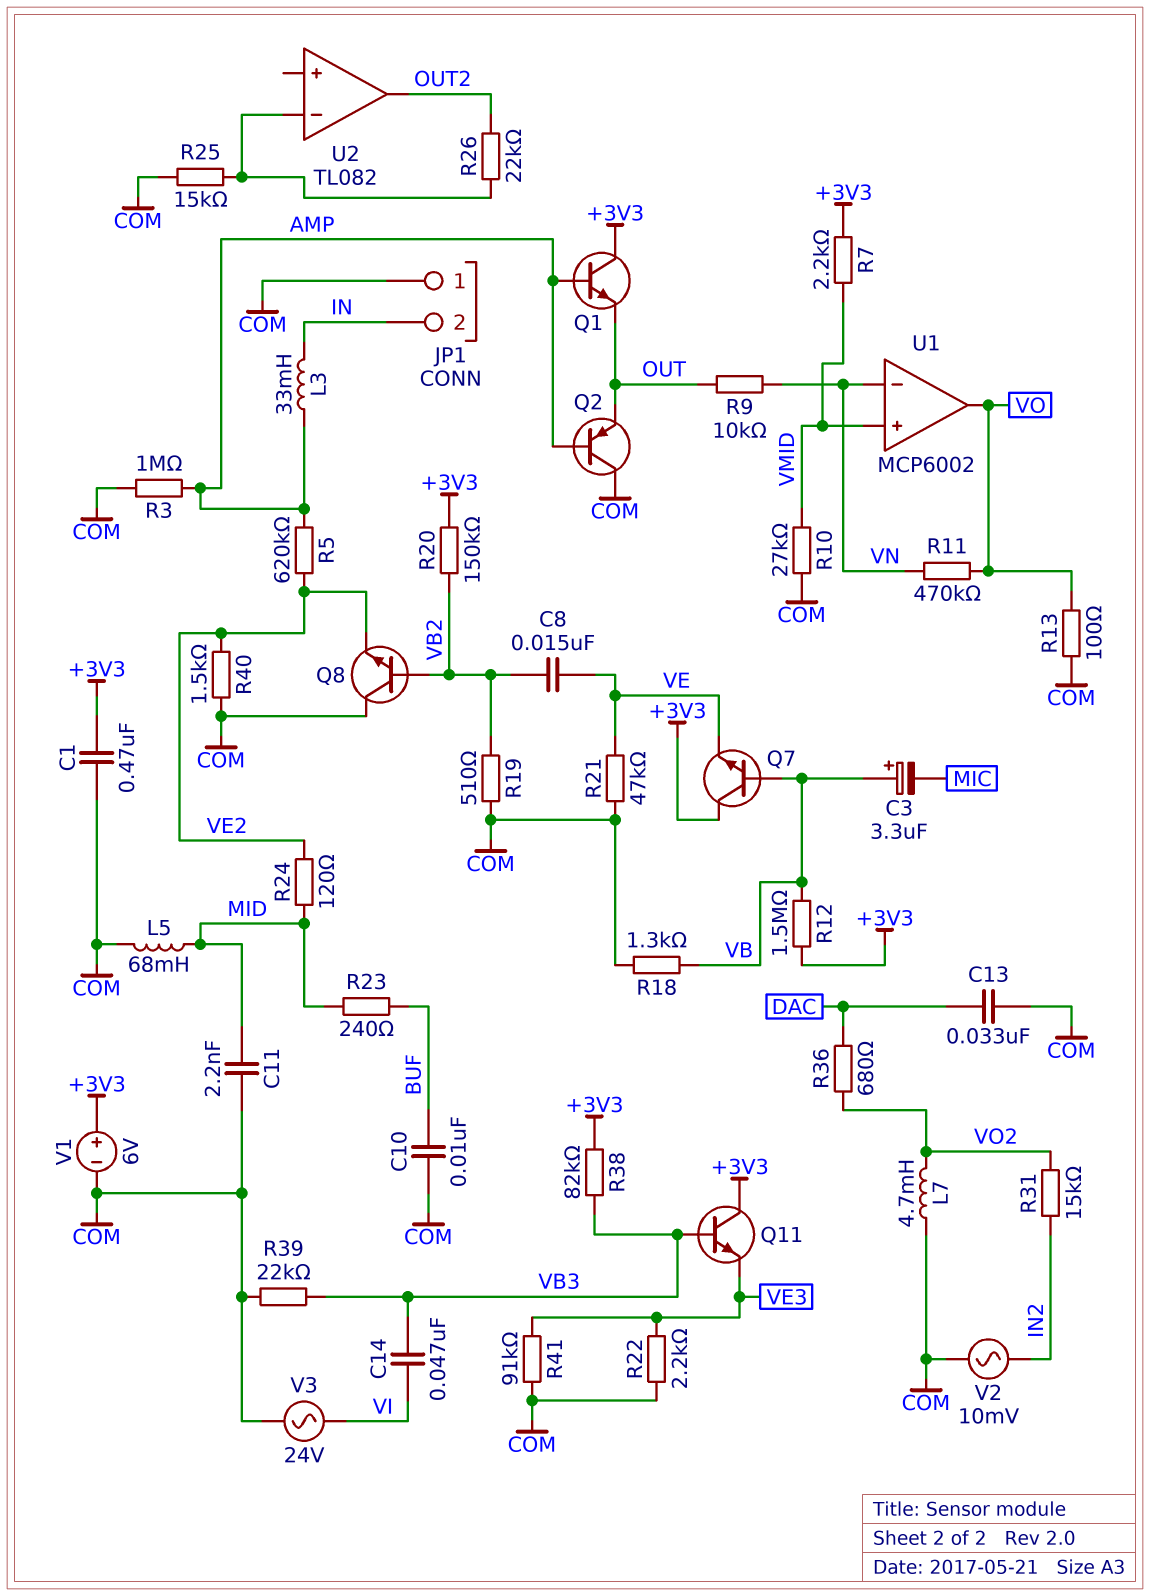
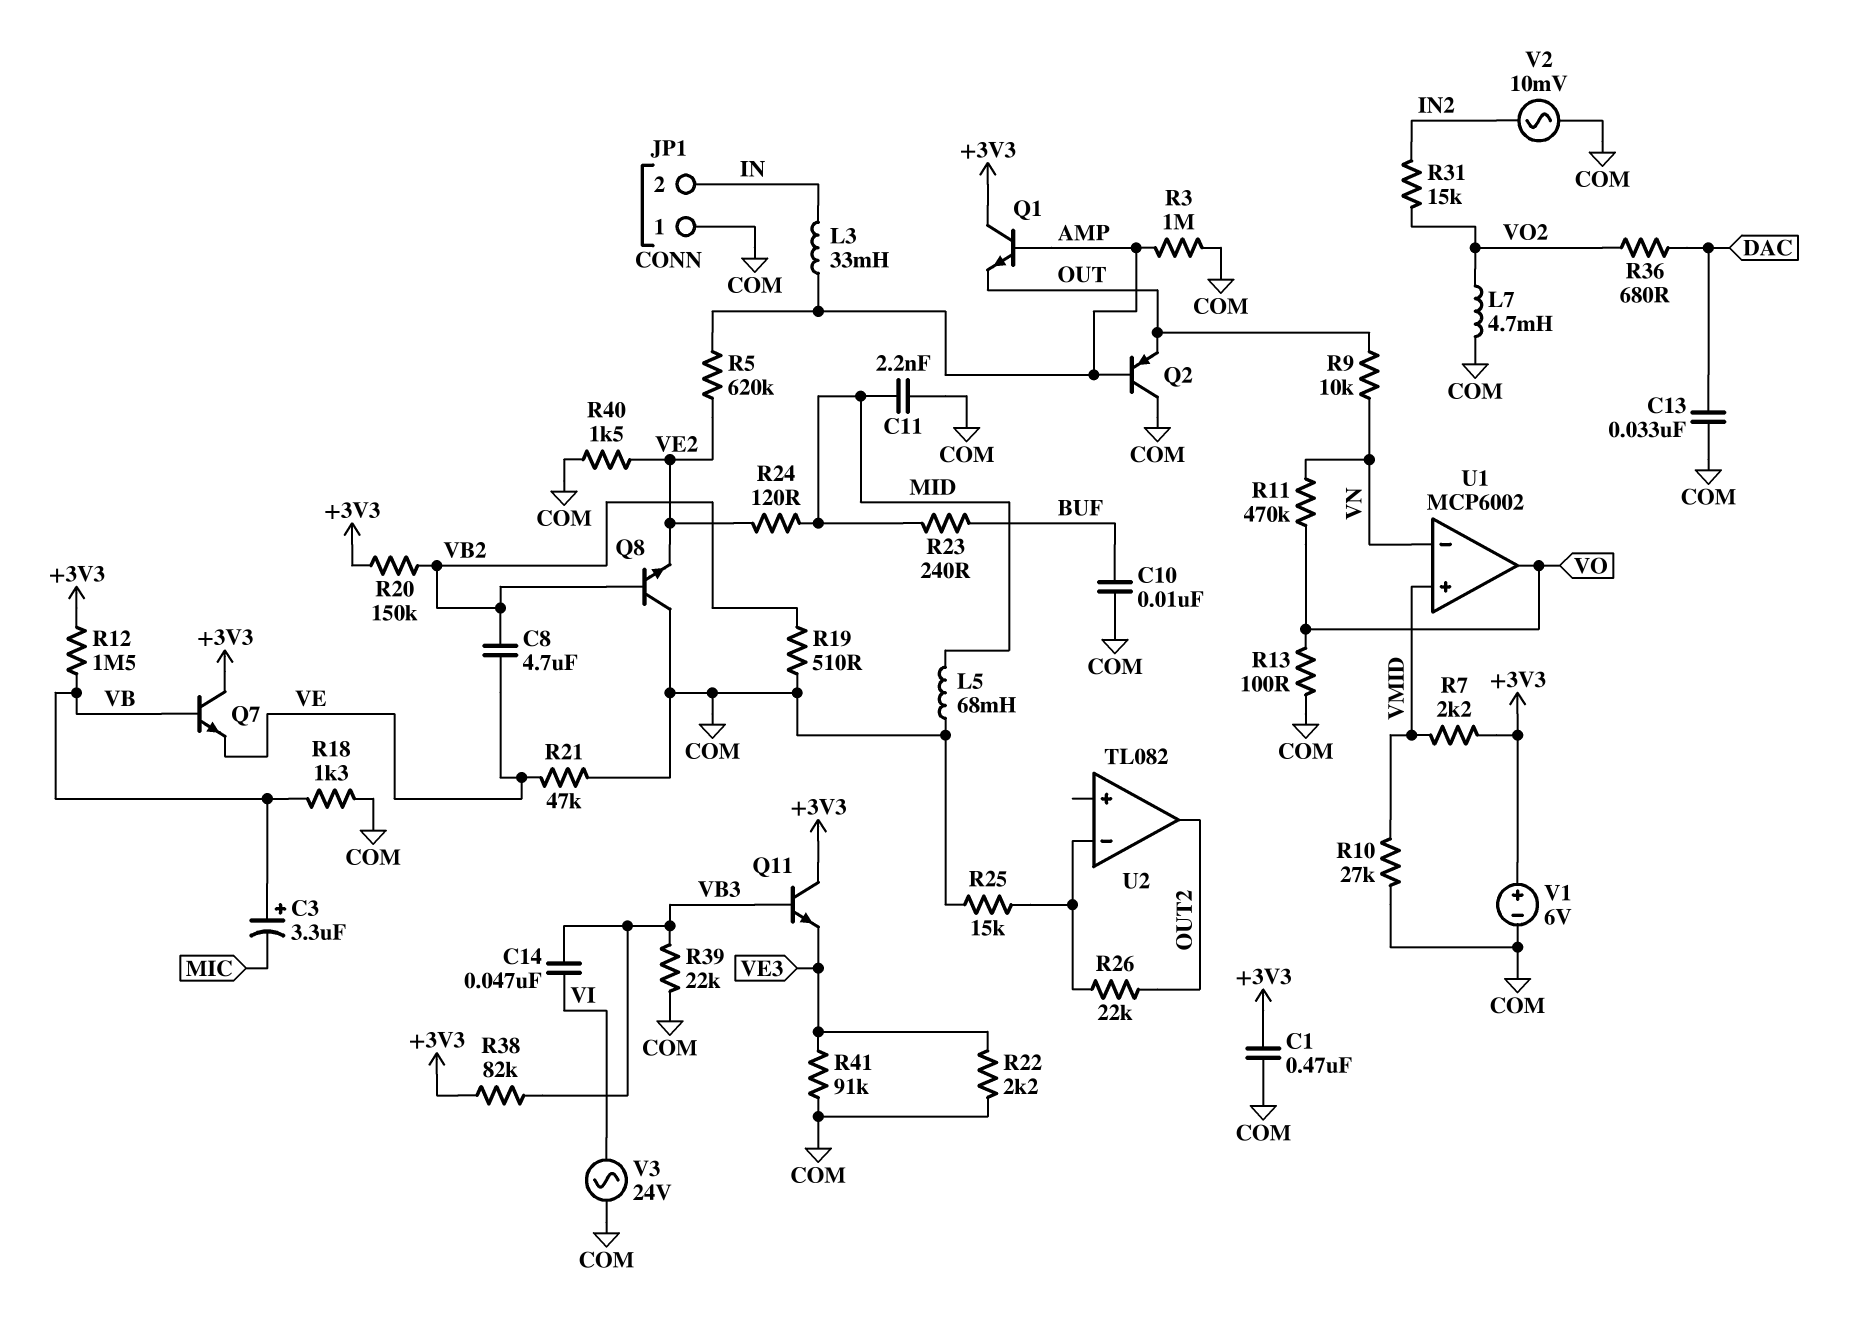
C8: 15nF (VB2, VE) -> 4.7uF (VB2, VE)

